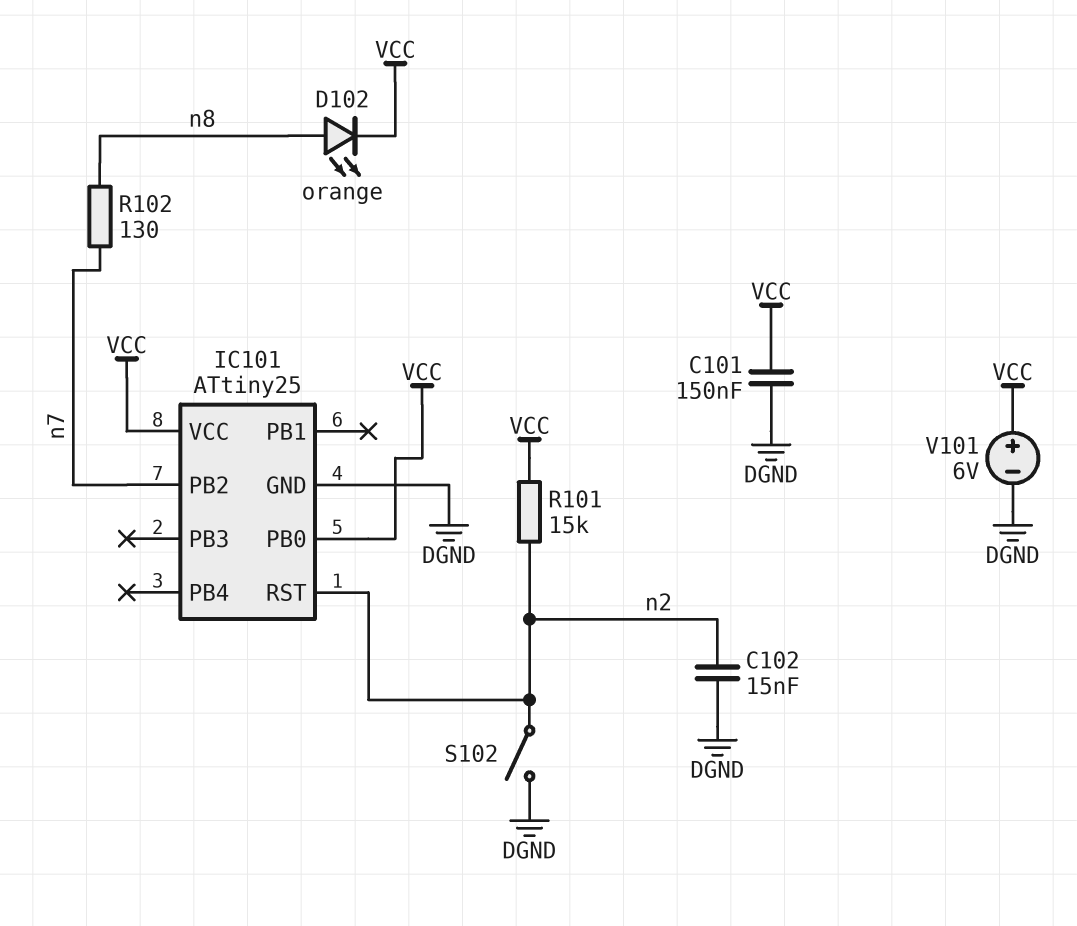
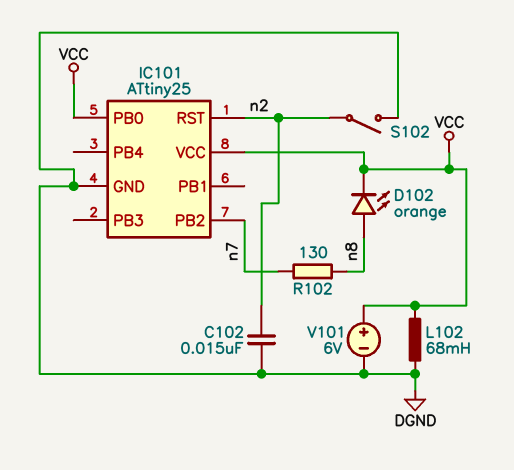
C101: 150nF (DGND, VCC) -> none
L102: none -> 68mH (DGND, VCC)
R101: 15k (VCC, n2) -> none

